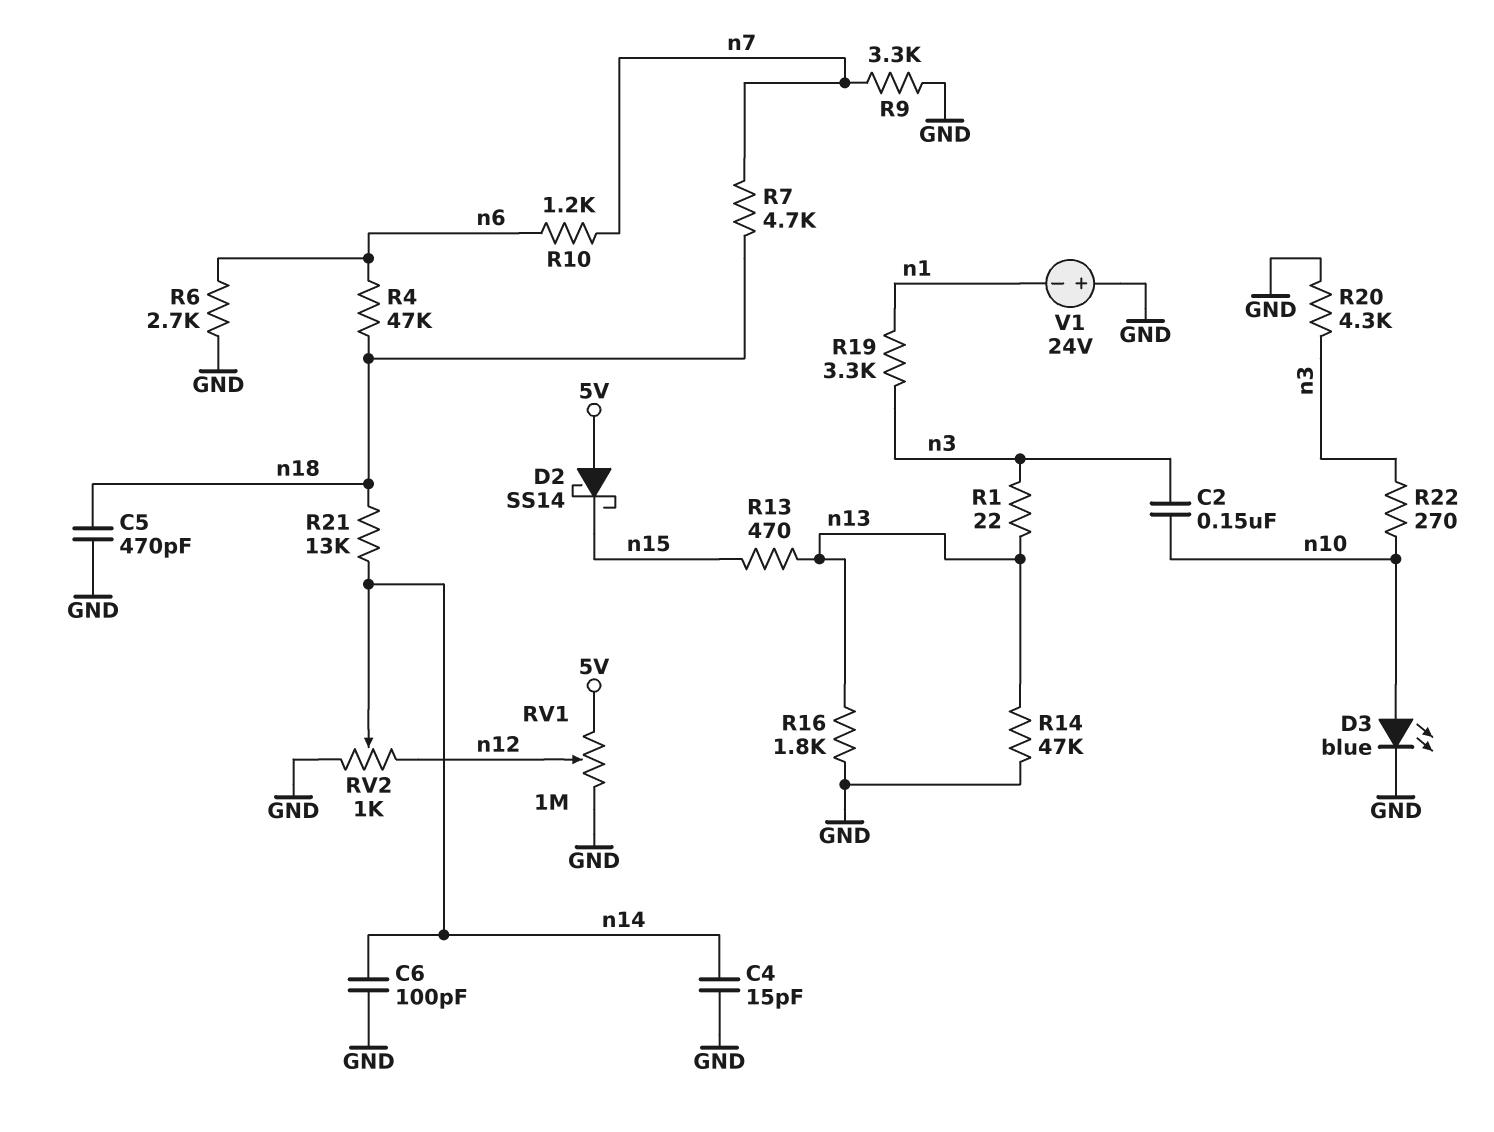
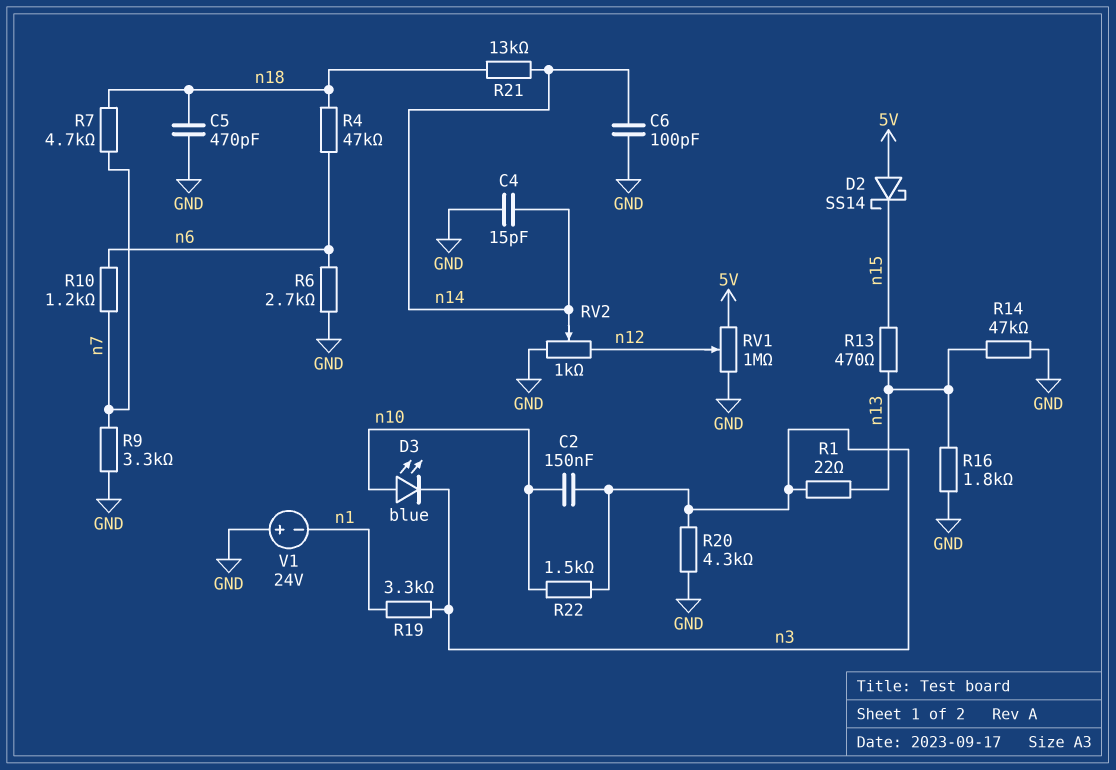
D3: LED blue (A n10, K GND) -> LED blue (A n10, K n3)
R22: 270 (n3, n10) -> 1.5k (n3, n10)

